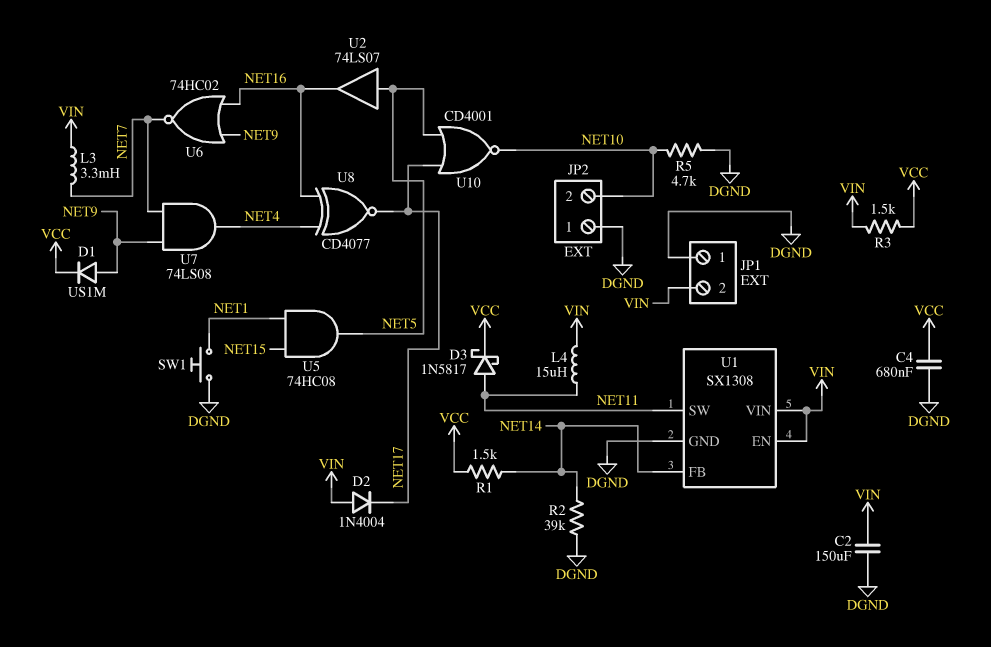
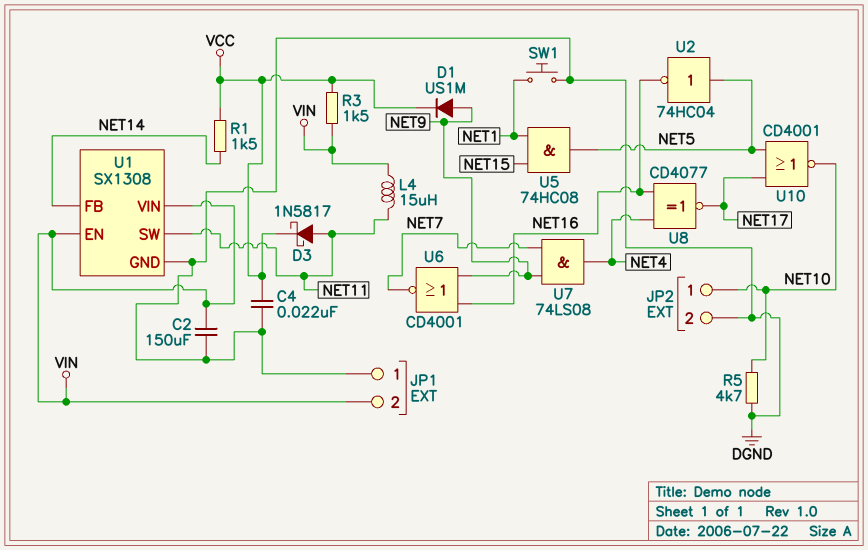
C4: 680nF (DGND, VCC) -> 22nF (DGND, VCC)
D2: diode 1N4004 (A VIN, K NET17) -> none
JP2 pin 1: DGND -> NET10
JP2 pin 2: NET10 -> DGND
L3: 3.3mH (NET7, VIN) -> none
R2: 39k (DGND, NET14) -> none
U2: buffer 74LS07 (in NET5, out NET16) -> NOT 74HC04 (in NET5, out NET16)
U6: NOR 74HC02 (in NET9, in NET16, out NET7) -> NOR CD4001 (in NET9, in NET16, out NET7)

